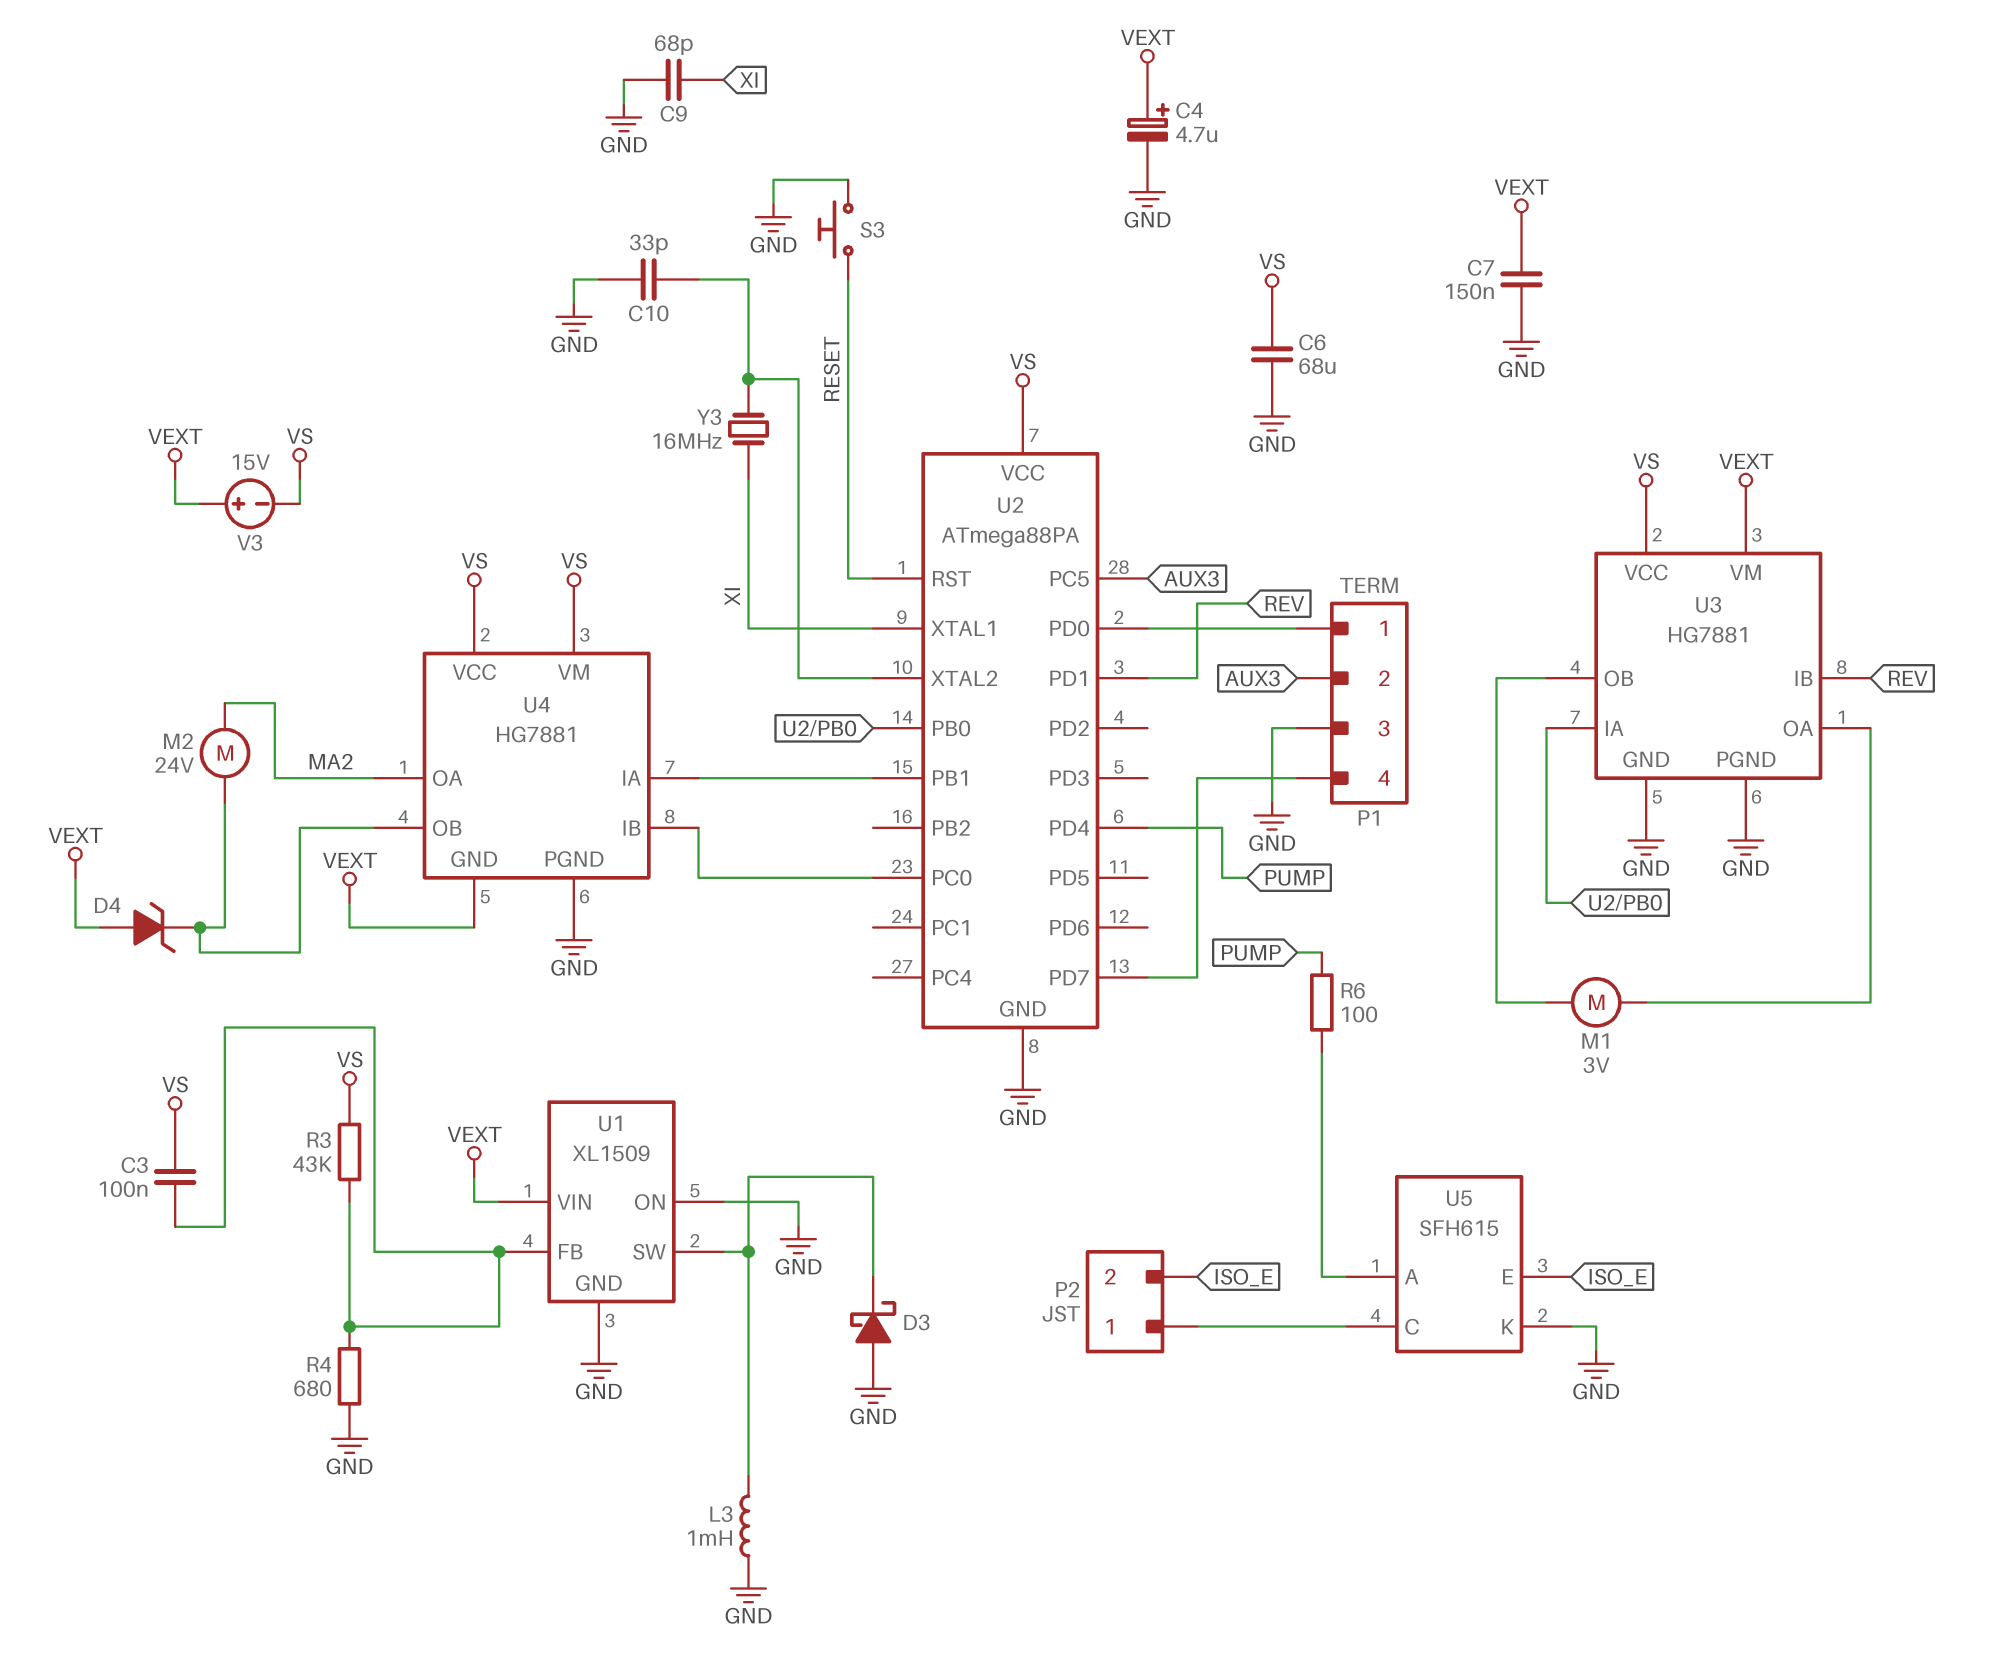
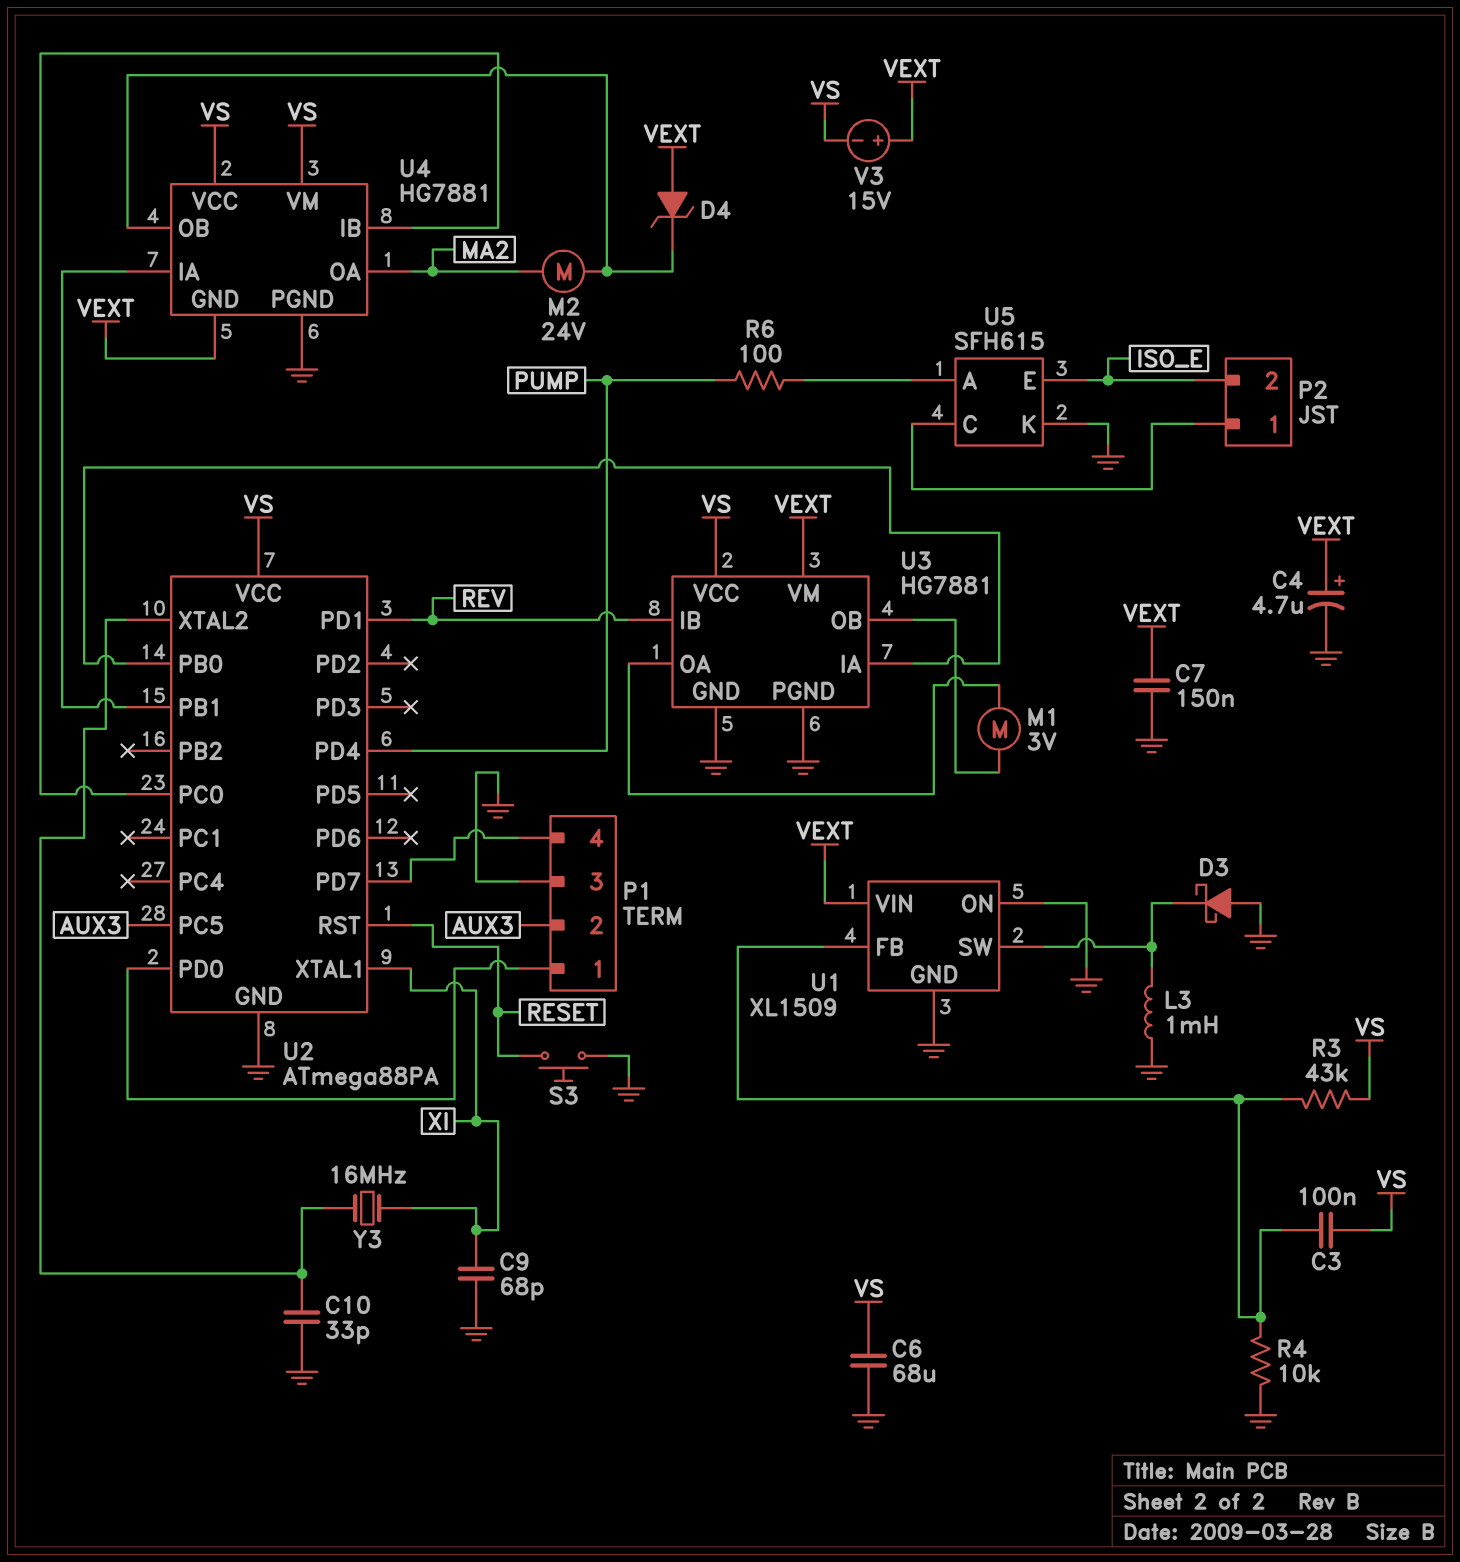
R4: 680 (GND, U1/FB) -> 10k (GND, U1/FB)

